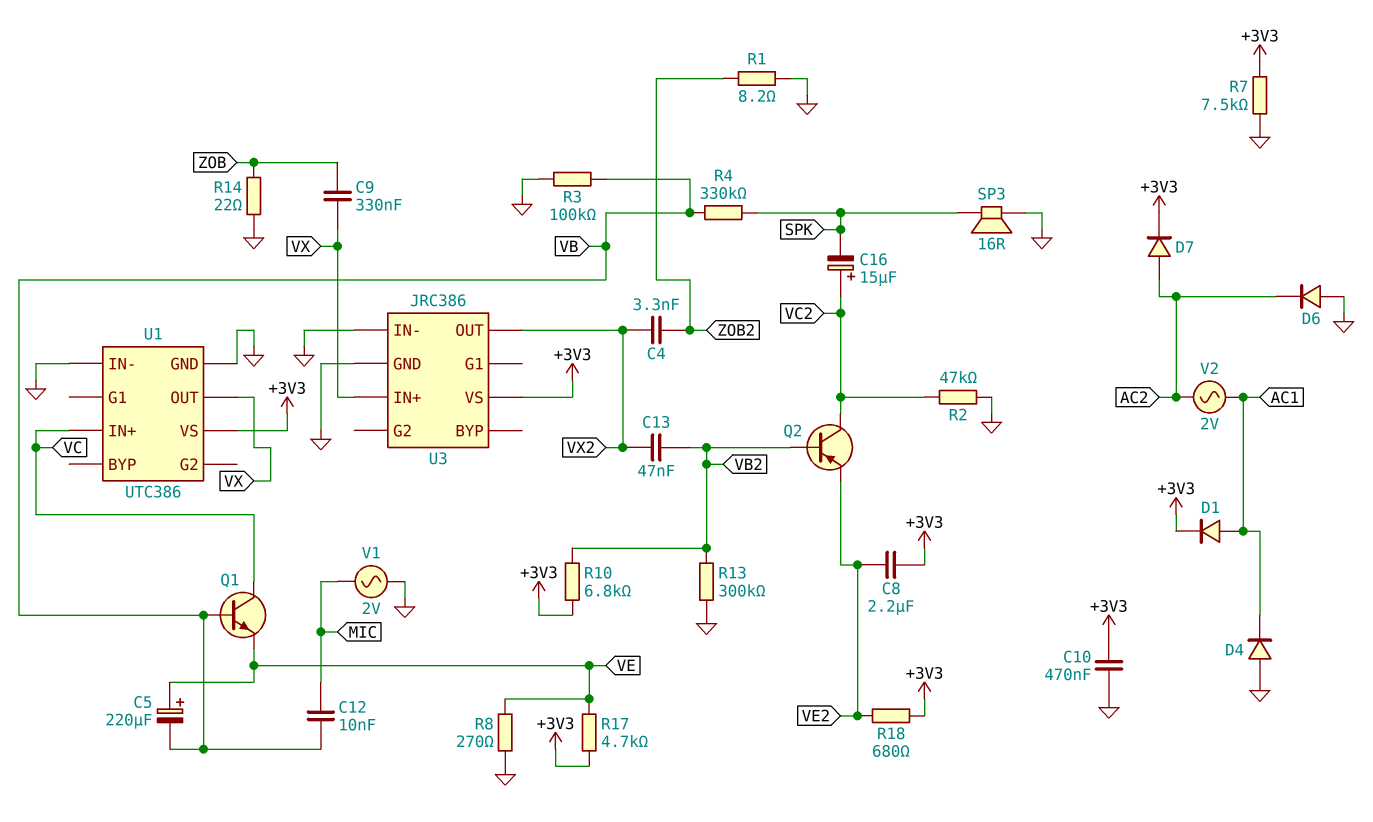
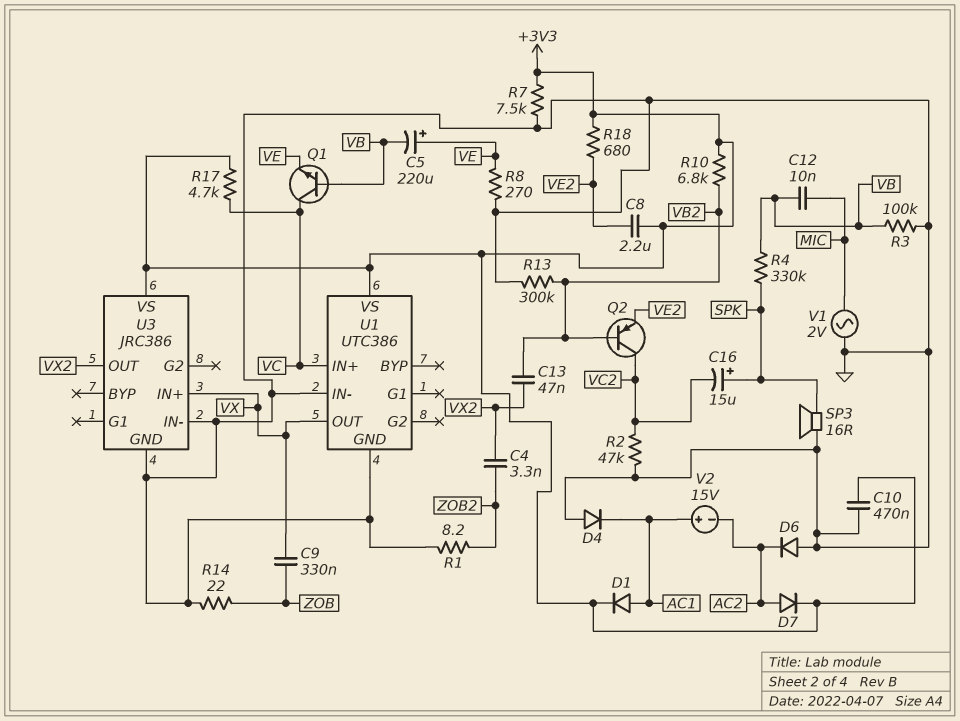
C16: 15uF (plus VC2, minus SPK) -> 15uF (plus SPK, minus VC2)
R17: 4.7k (+3V3, VE) -> 4.7k (+3V3, VC)
V2: AC 2V (AC1, AC2) -> 15V (plus AC1, minus AC2)

